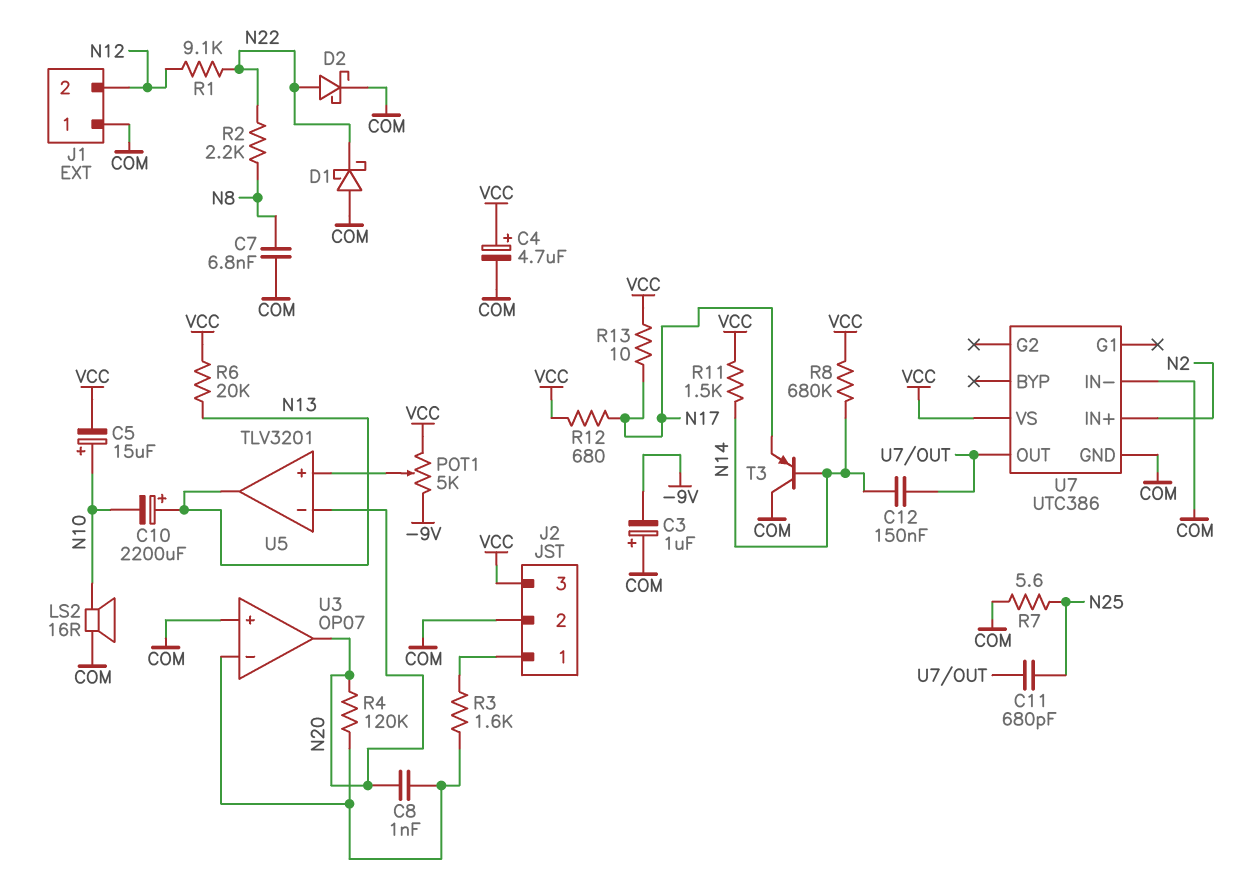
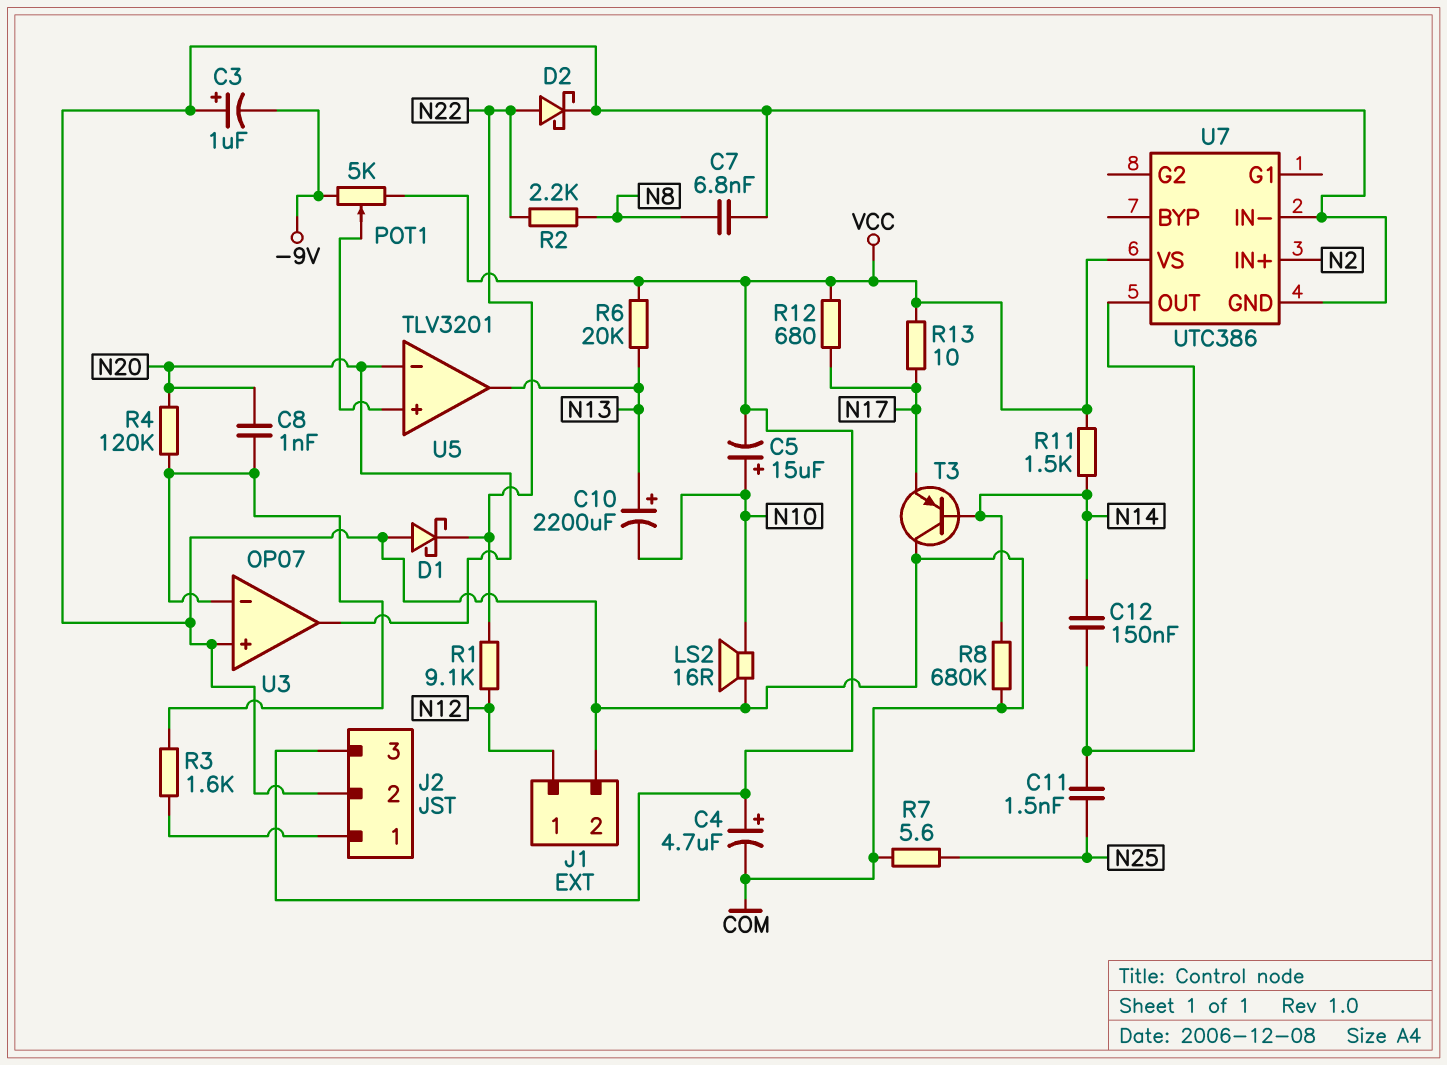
C11: 680pF (N25, U7/OUT) -> 1.5nF (N25, U7/OUT)
J1 pin 1: COM -> N12
J1 pin 2: N12 -> COM
R8: 680k (N14, VCC) -> 680k (COM, N14)

